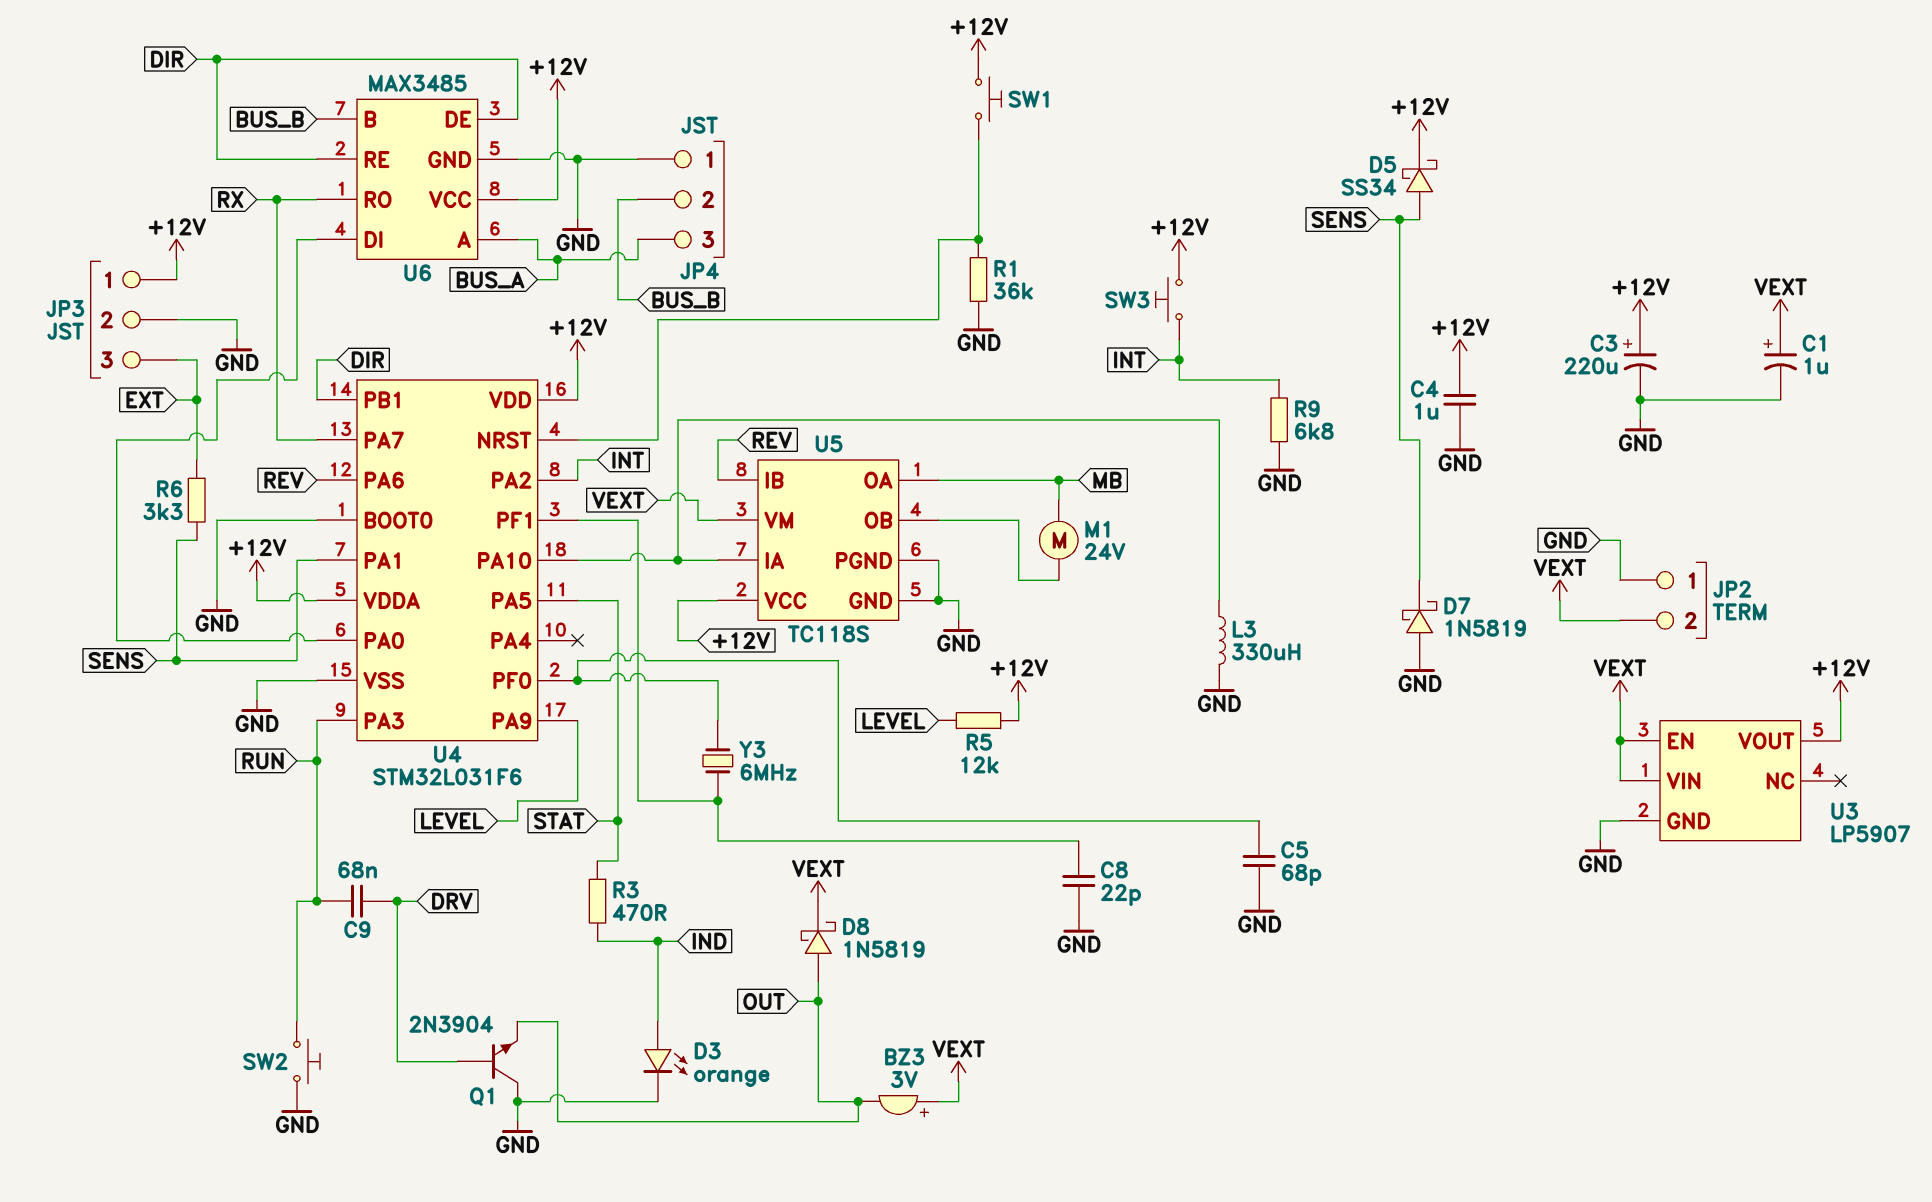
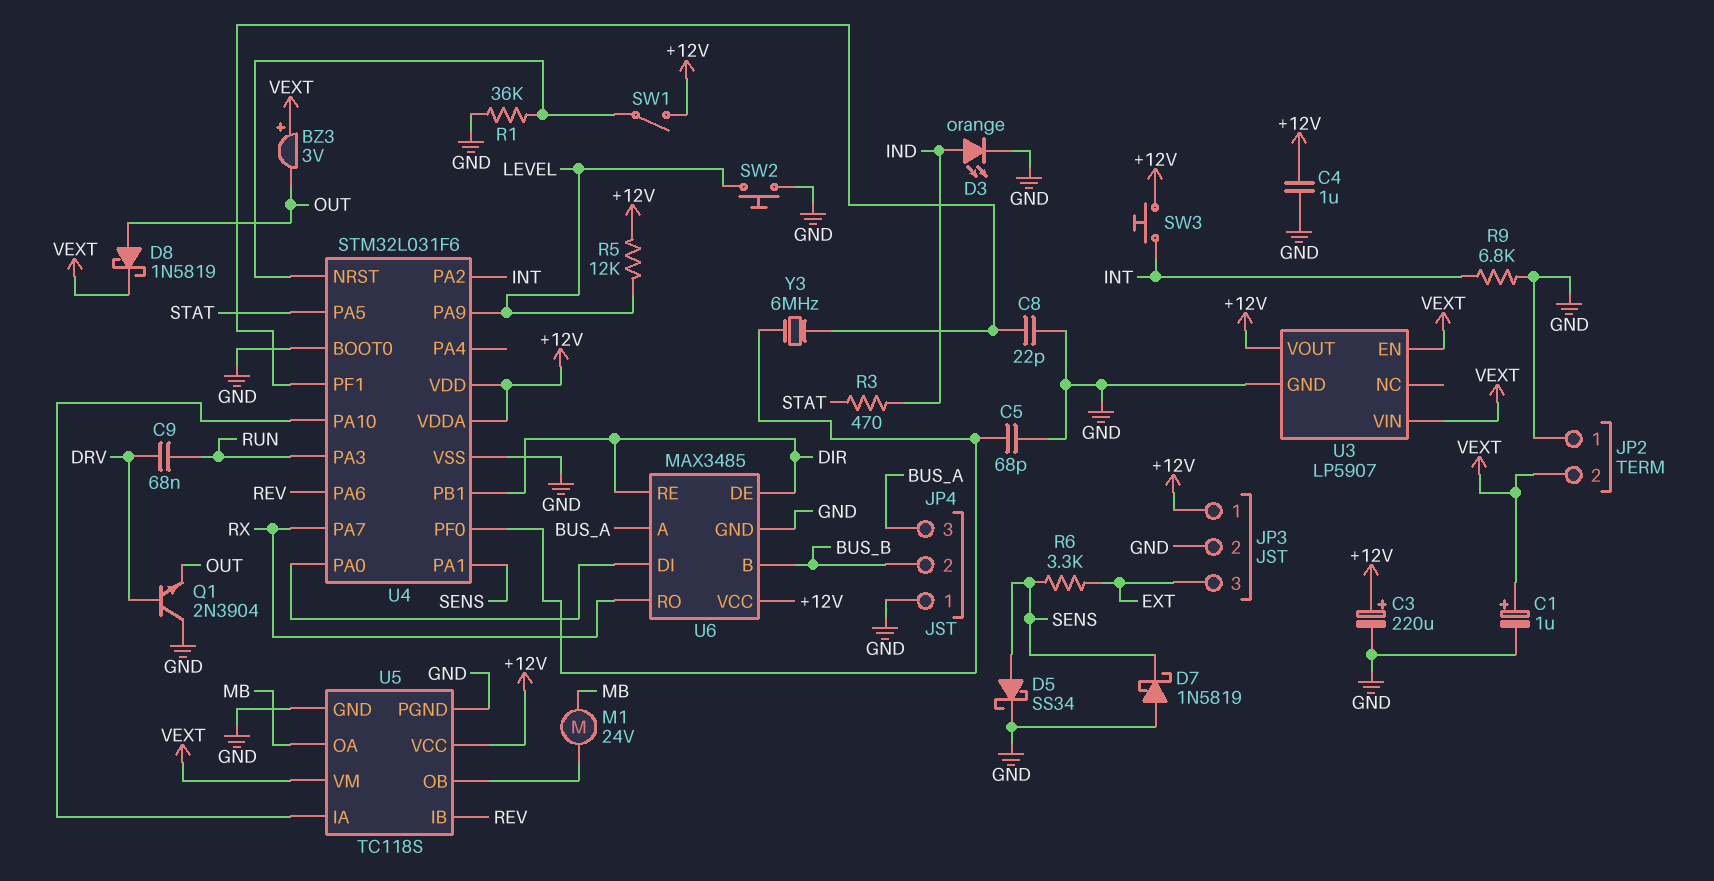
D5: schottky SS34 (A SENS, K +12V) -> schottky SS34 (A SENS, K GND)
L3: 330uH (GND, U4/PA10) -> none
SW1: button (+12V, U4/NRST) -> switch (+12V, U4/NRST)
SW2: button (GND, RUN) -> button (GND, LEVEL)

